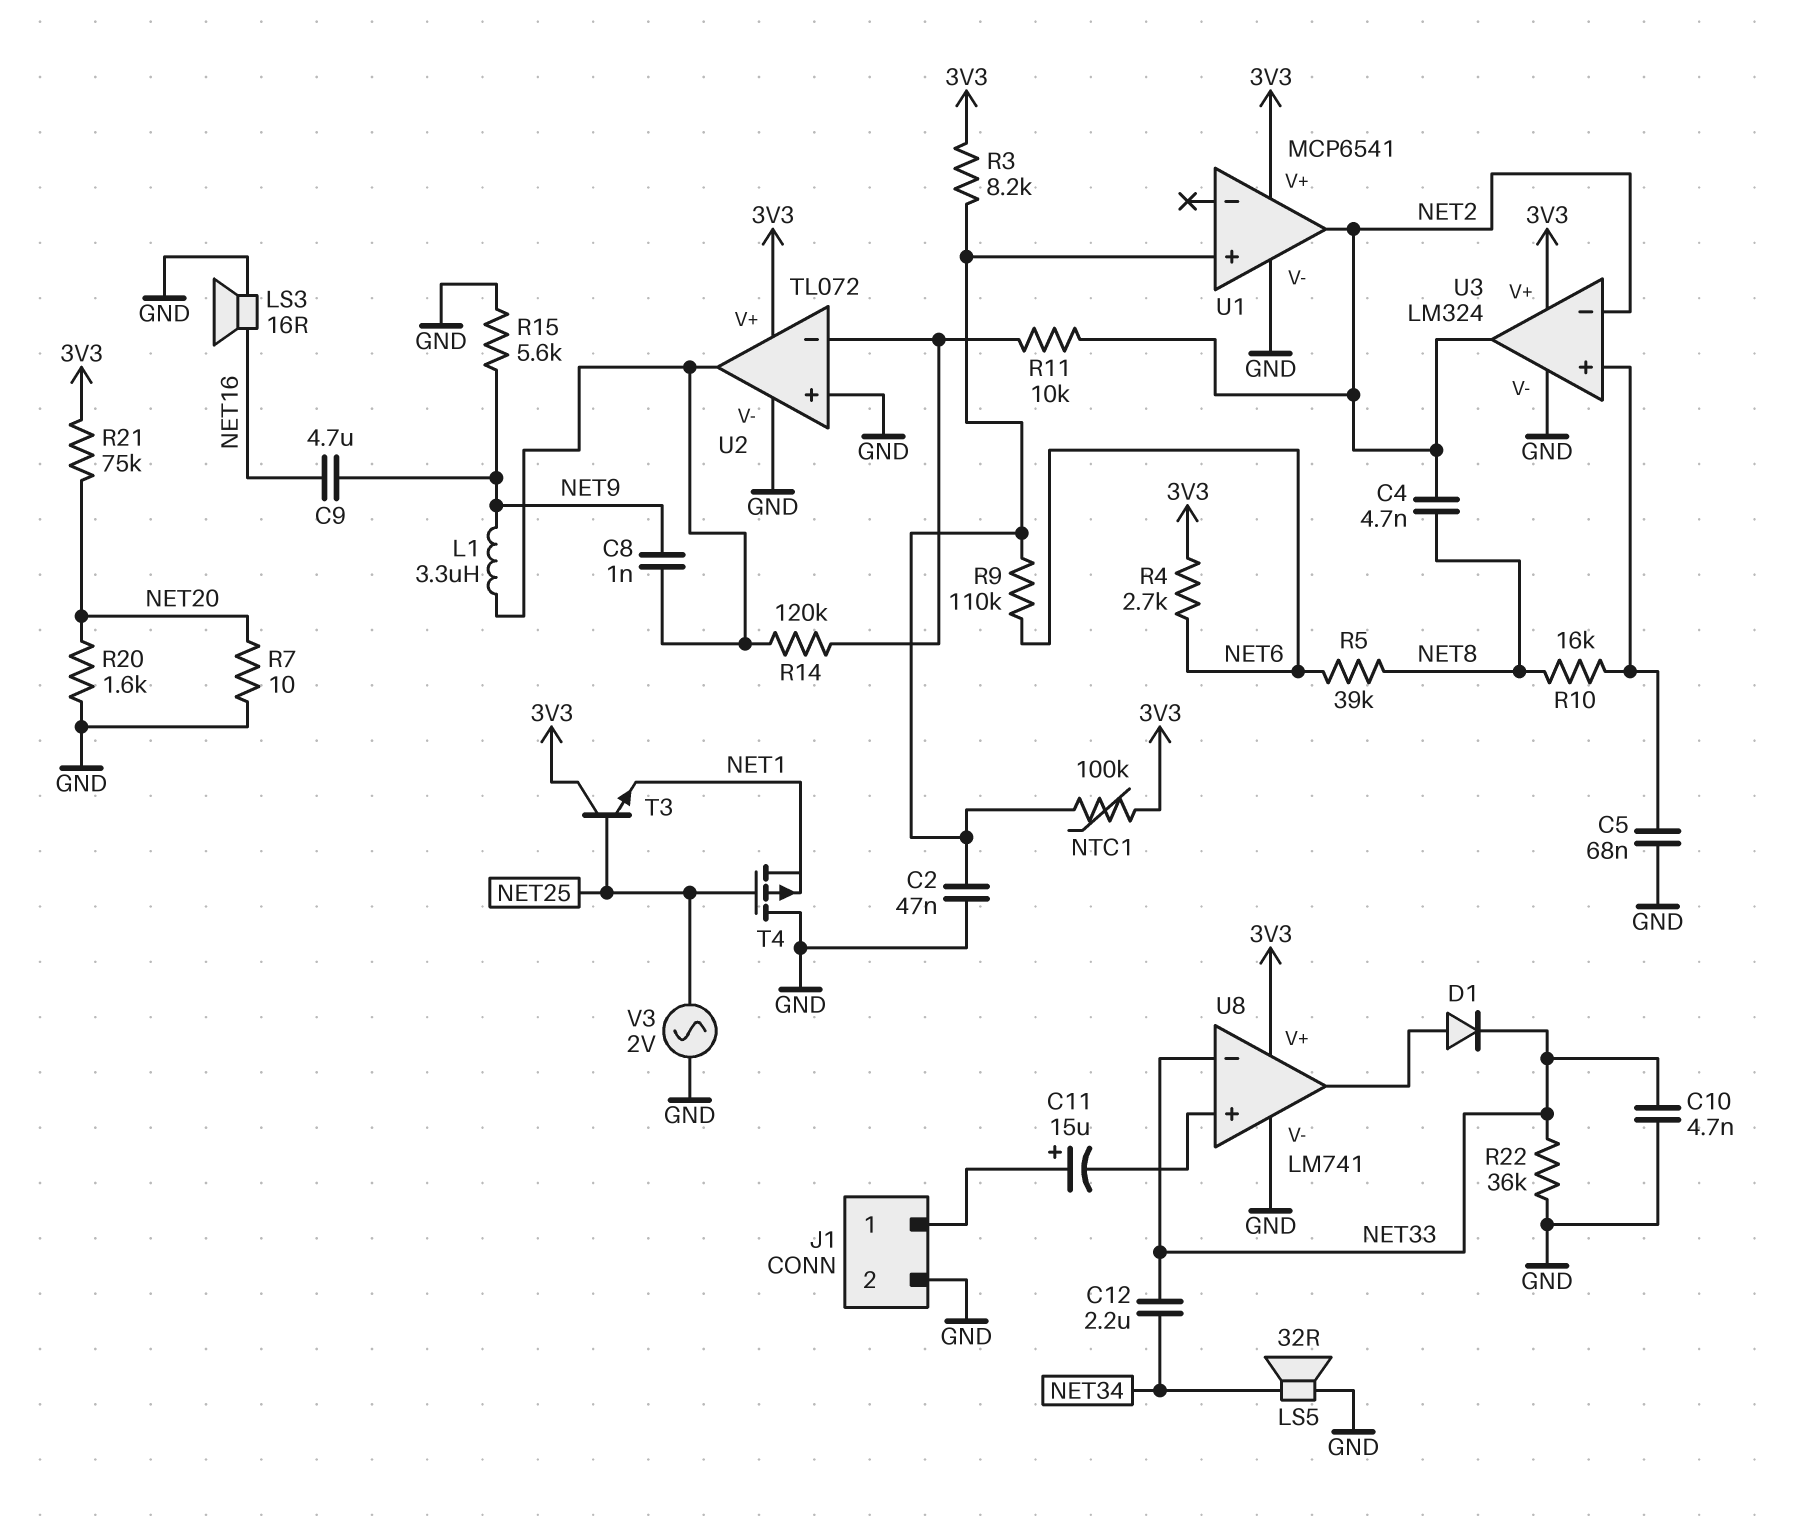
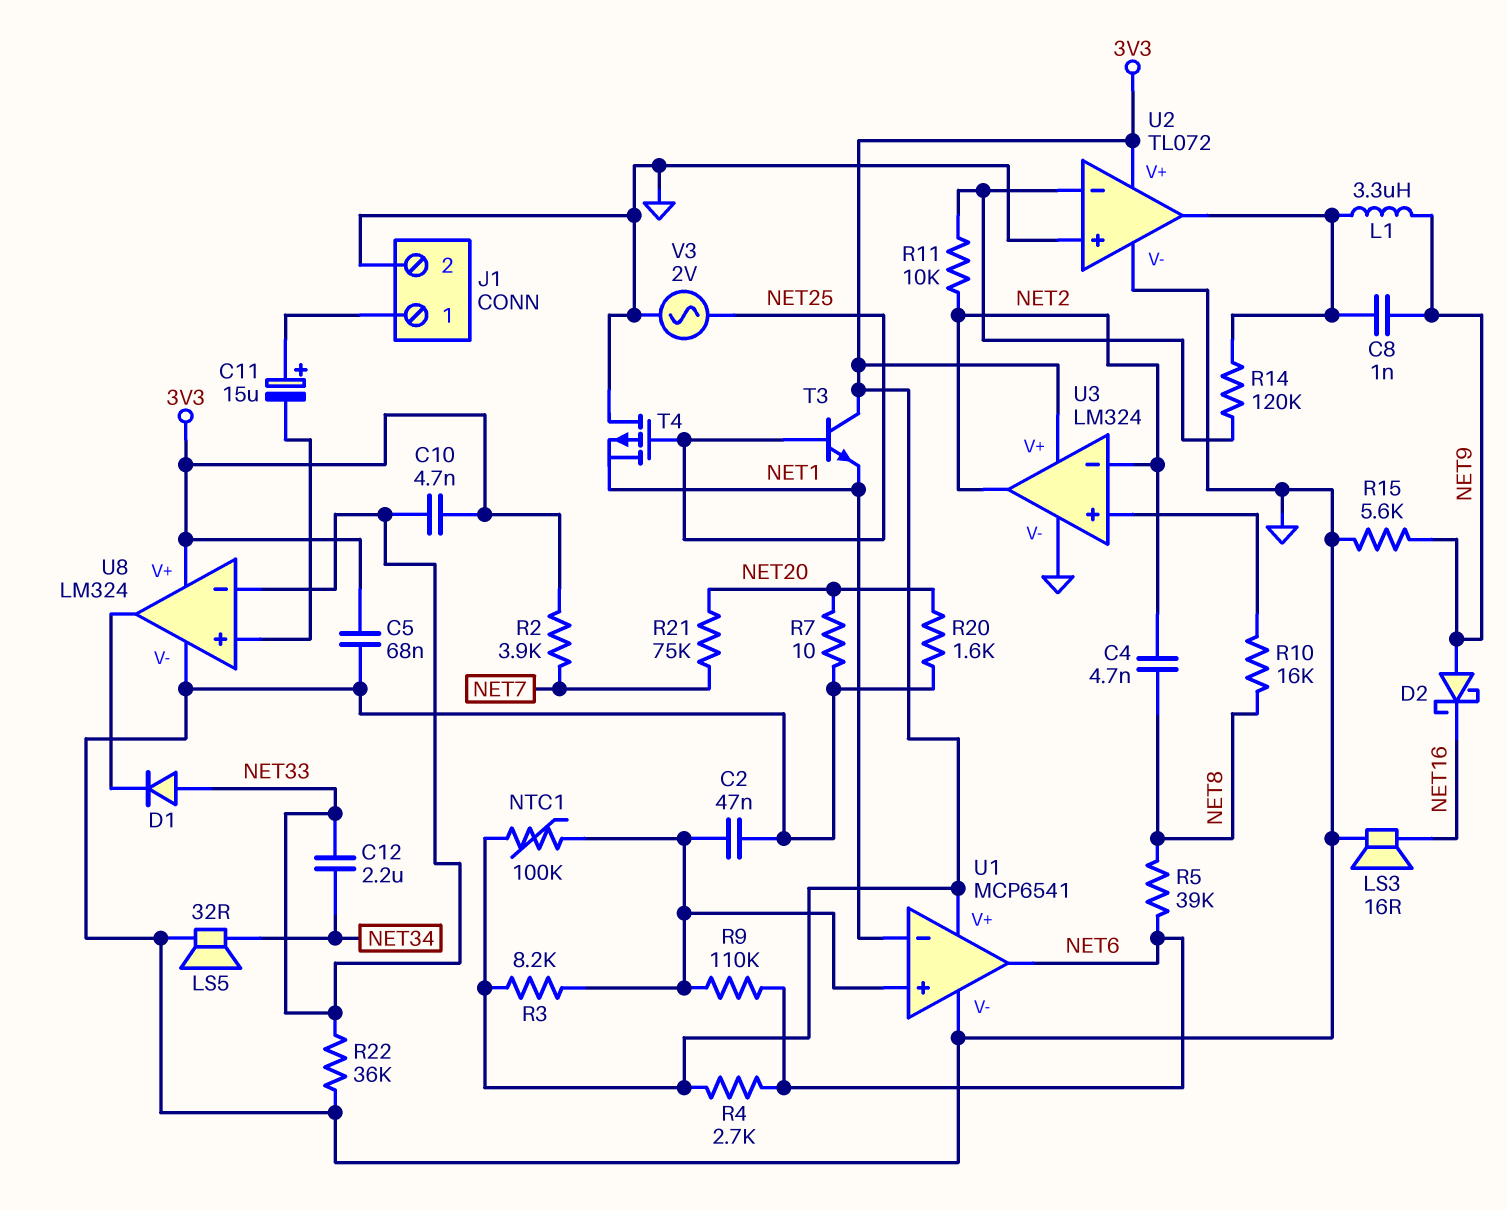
C5: 68nF (GND, U3/in+) -> 68nF (3V3, GND)
C9: 4.7uF (NET9, NET16) -> none
C10: 4.7nF (GND, NET33) -> 4.7nF (3V3, NET33)
D1: diode (A U8/out, K NET33) -> diode (A NET33, K U8/out)
D2: none -> schottky (A NET9, K NET16)
R2: none -> 3.9k (3V3, NET7)
R21: 75k (3V3, NET20) -> 75k (NET7, NET20)
U1 pin in-: none -> NET1
U1 pin out: NET2 -> NET6
U8: LM741 -> LM324

